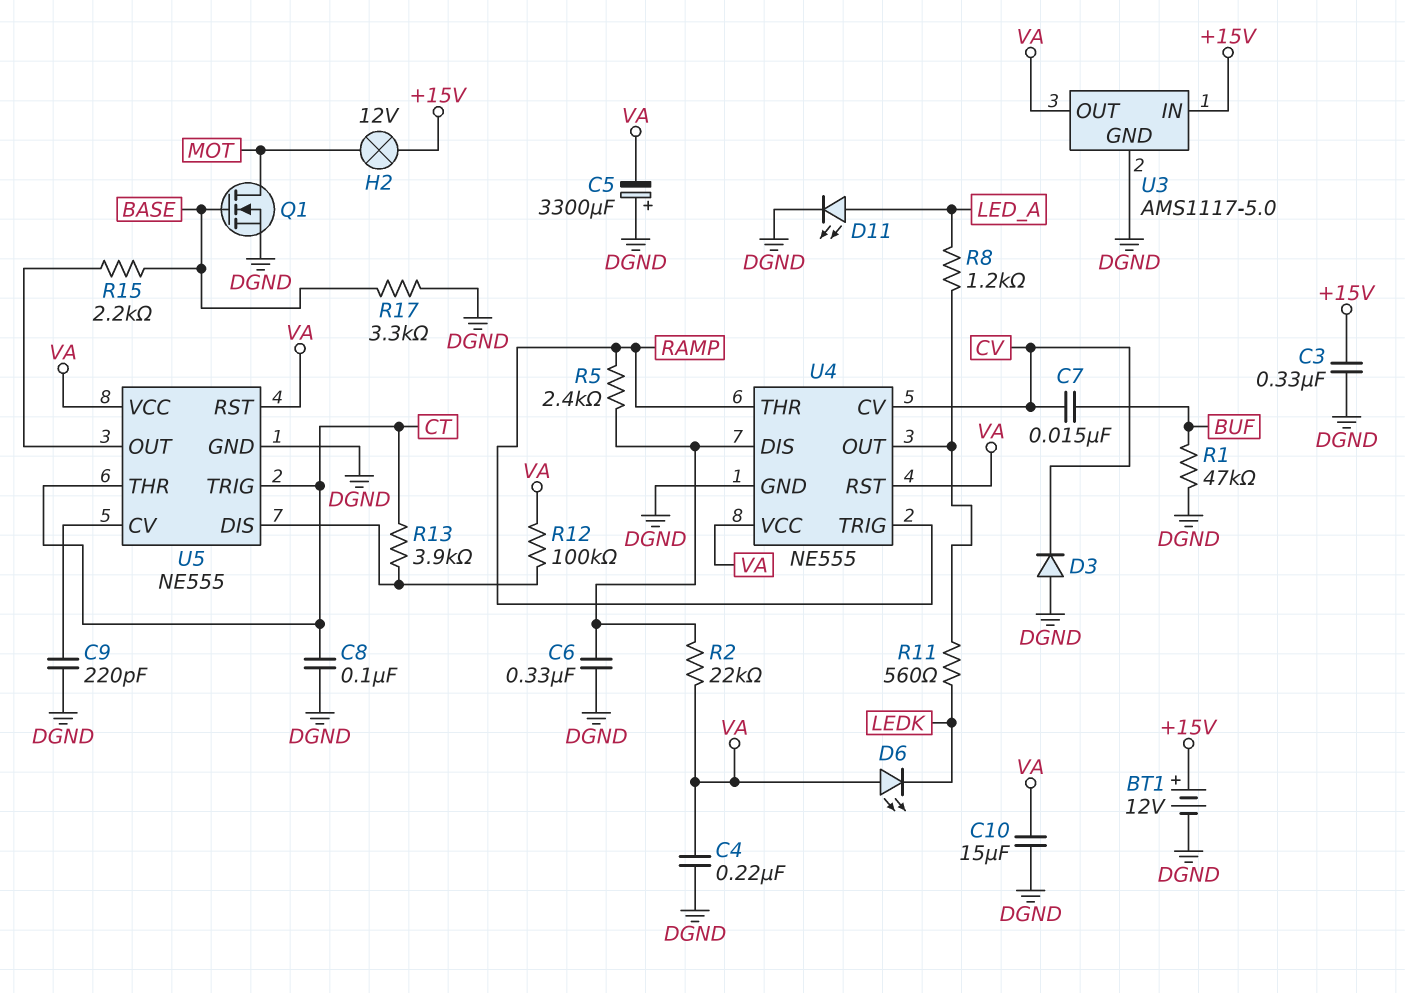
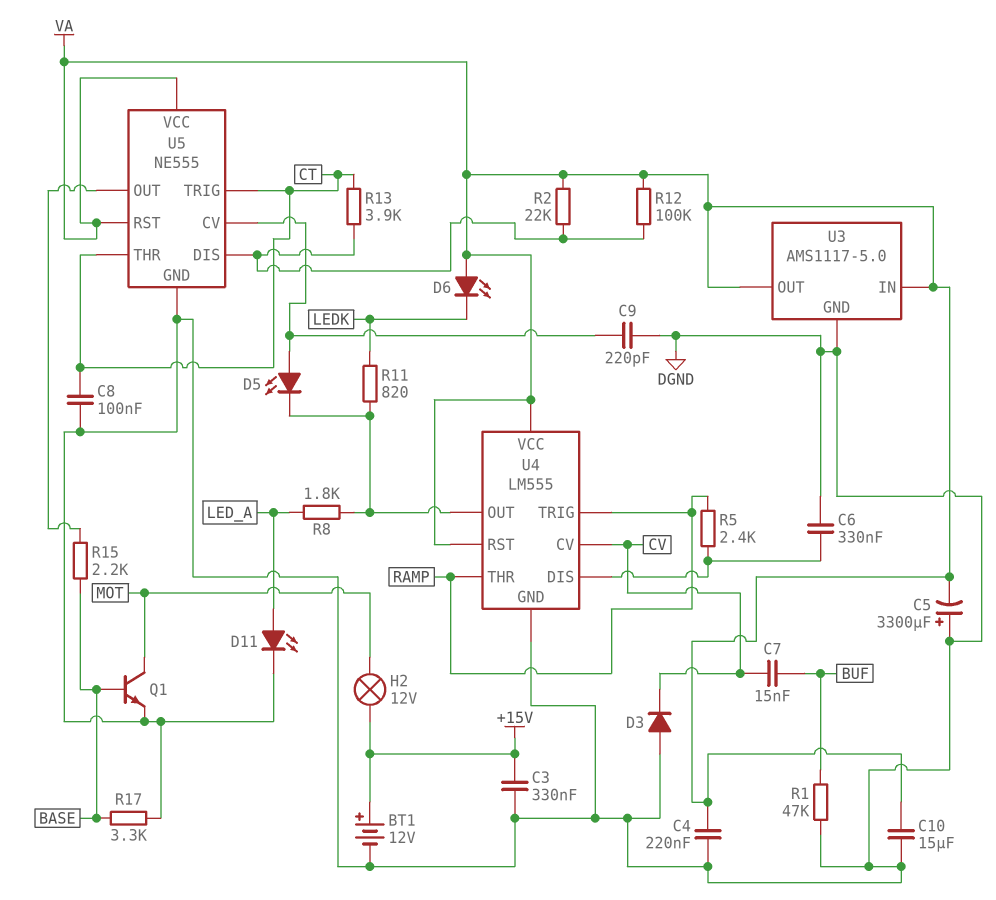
D5: none -> LED (A U5/CV, K U4/OUT)
Q1: NMOS (G BASE, D MOT, S DGND) -> NPN (B BASE, C MOT, E DGND)
R2: 22k (U4/DIS, VA) -> 22k (U5/DIS, VA)
R8: 1.2k (LED_A, U4/OUT) -> 1.8k (LED_A, U4/OUT)
R11: 560 (LEDK, U4/OUT) -> 820 (LEDK, U4/OUT)
U3 pin IN: +15V -> VA
U4: NE555 -> LM555

